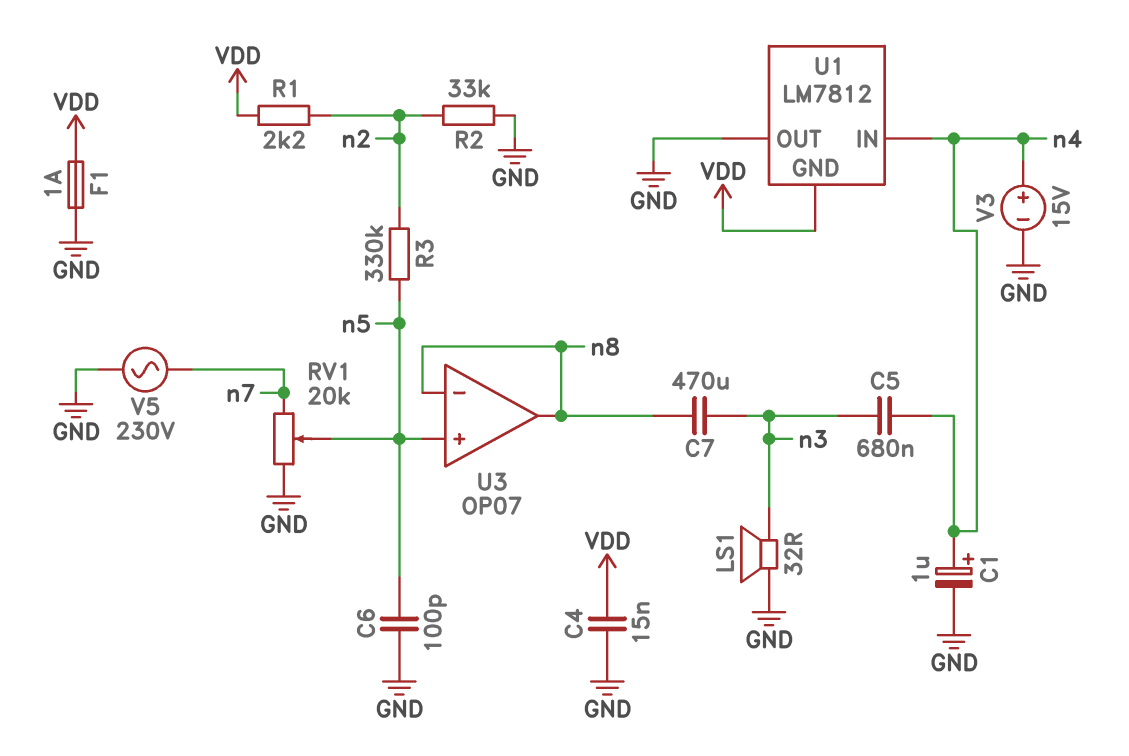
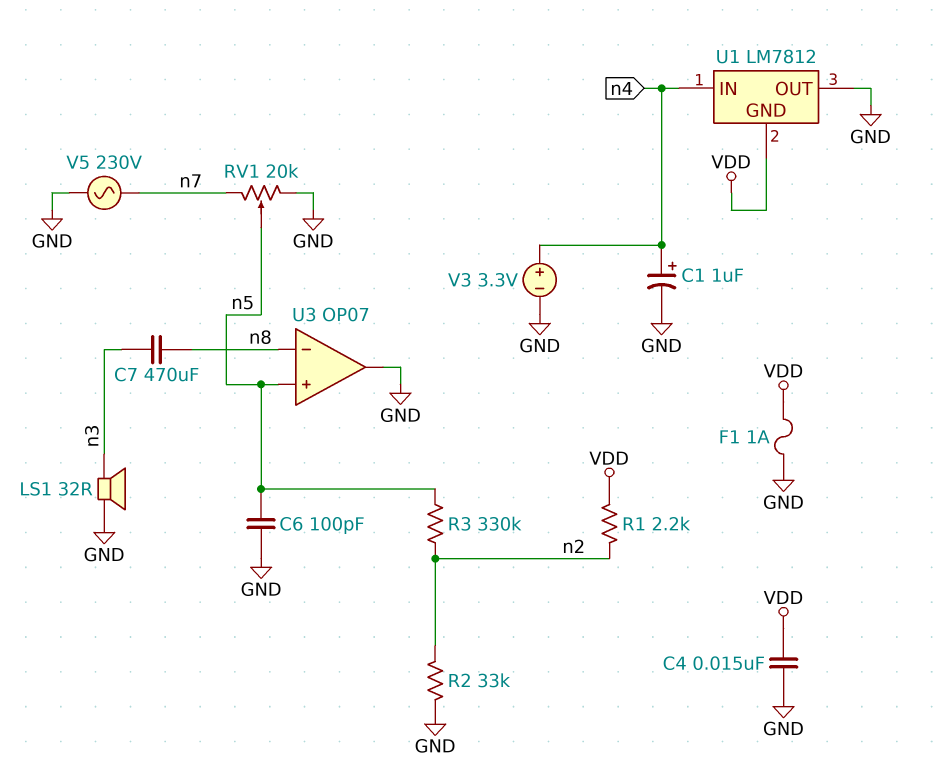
C5: 680nF (n3, n4) -> none
U3 pin out: n8 -> GND
V3: 15V (plus n4, minus GND) -> 3.3V (plus n4, minus GND)

